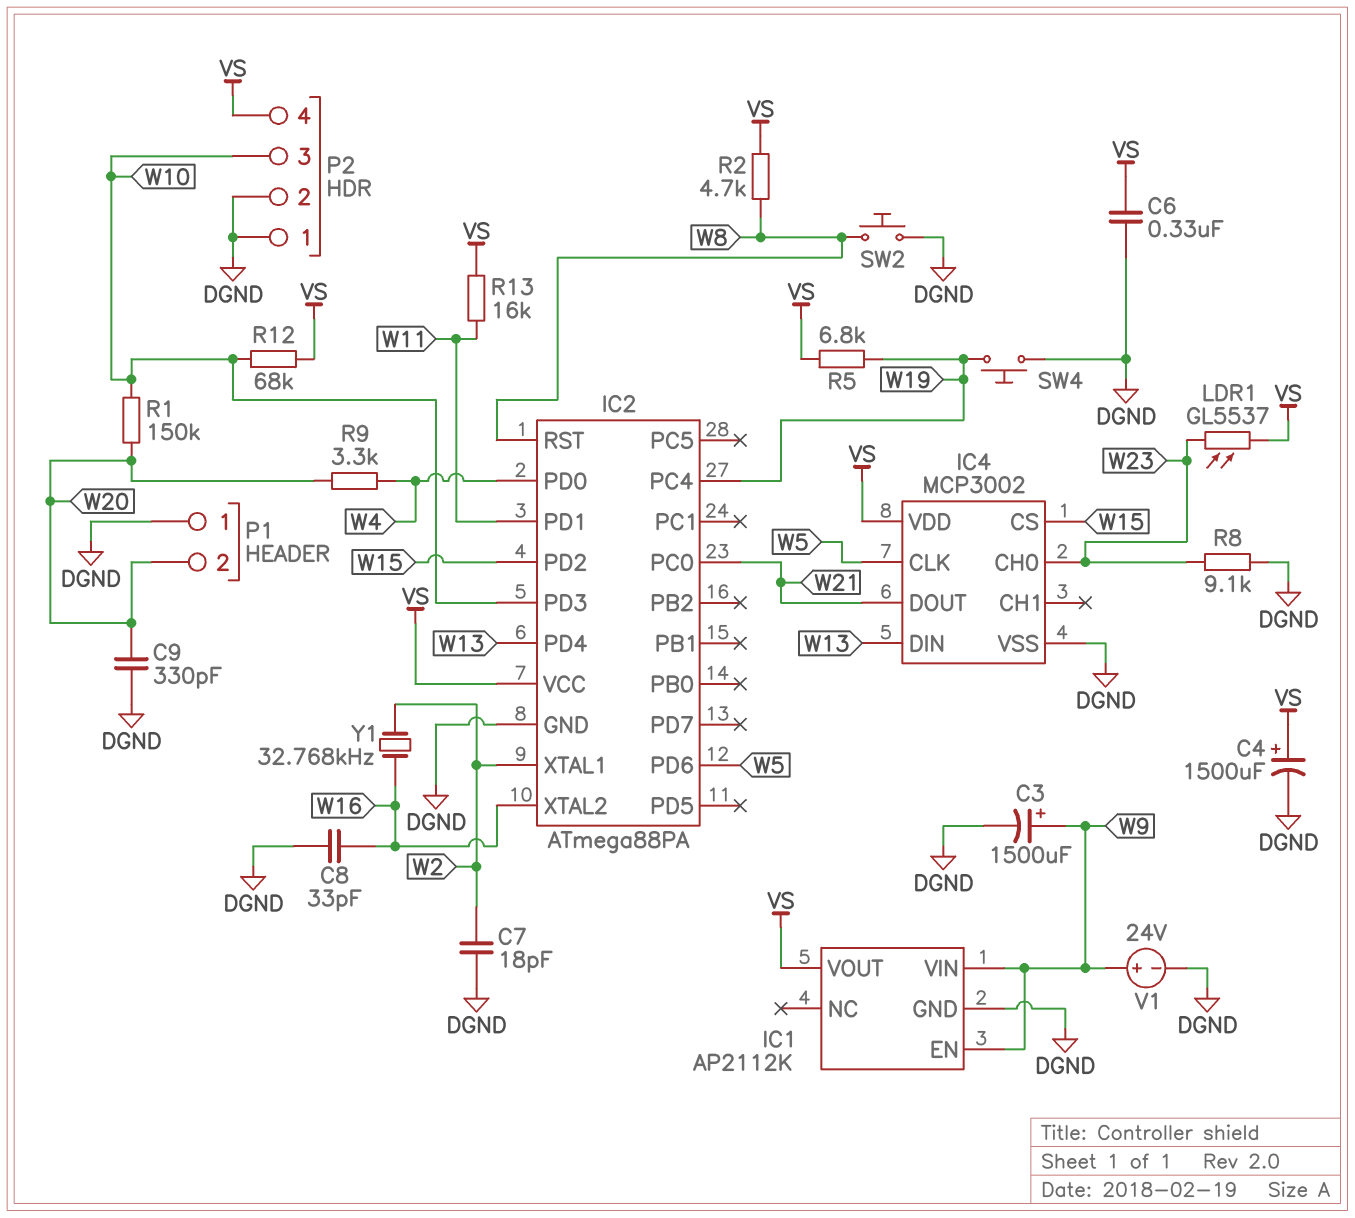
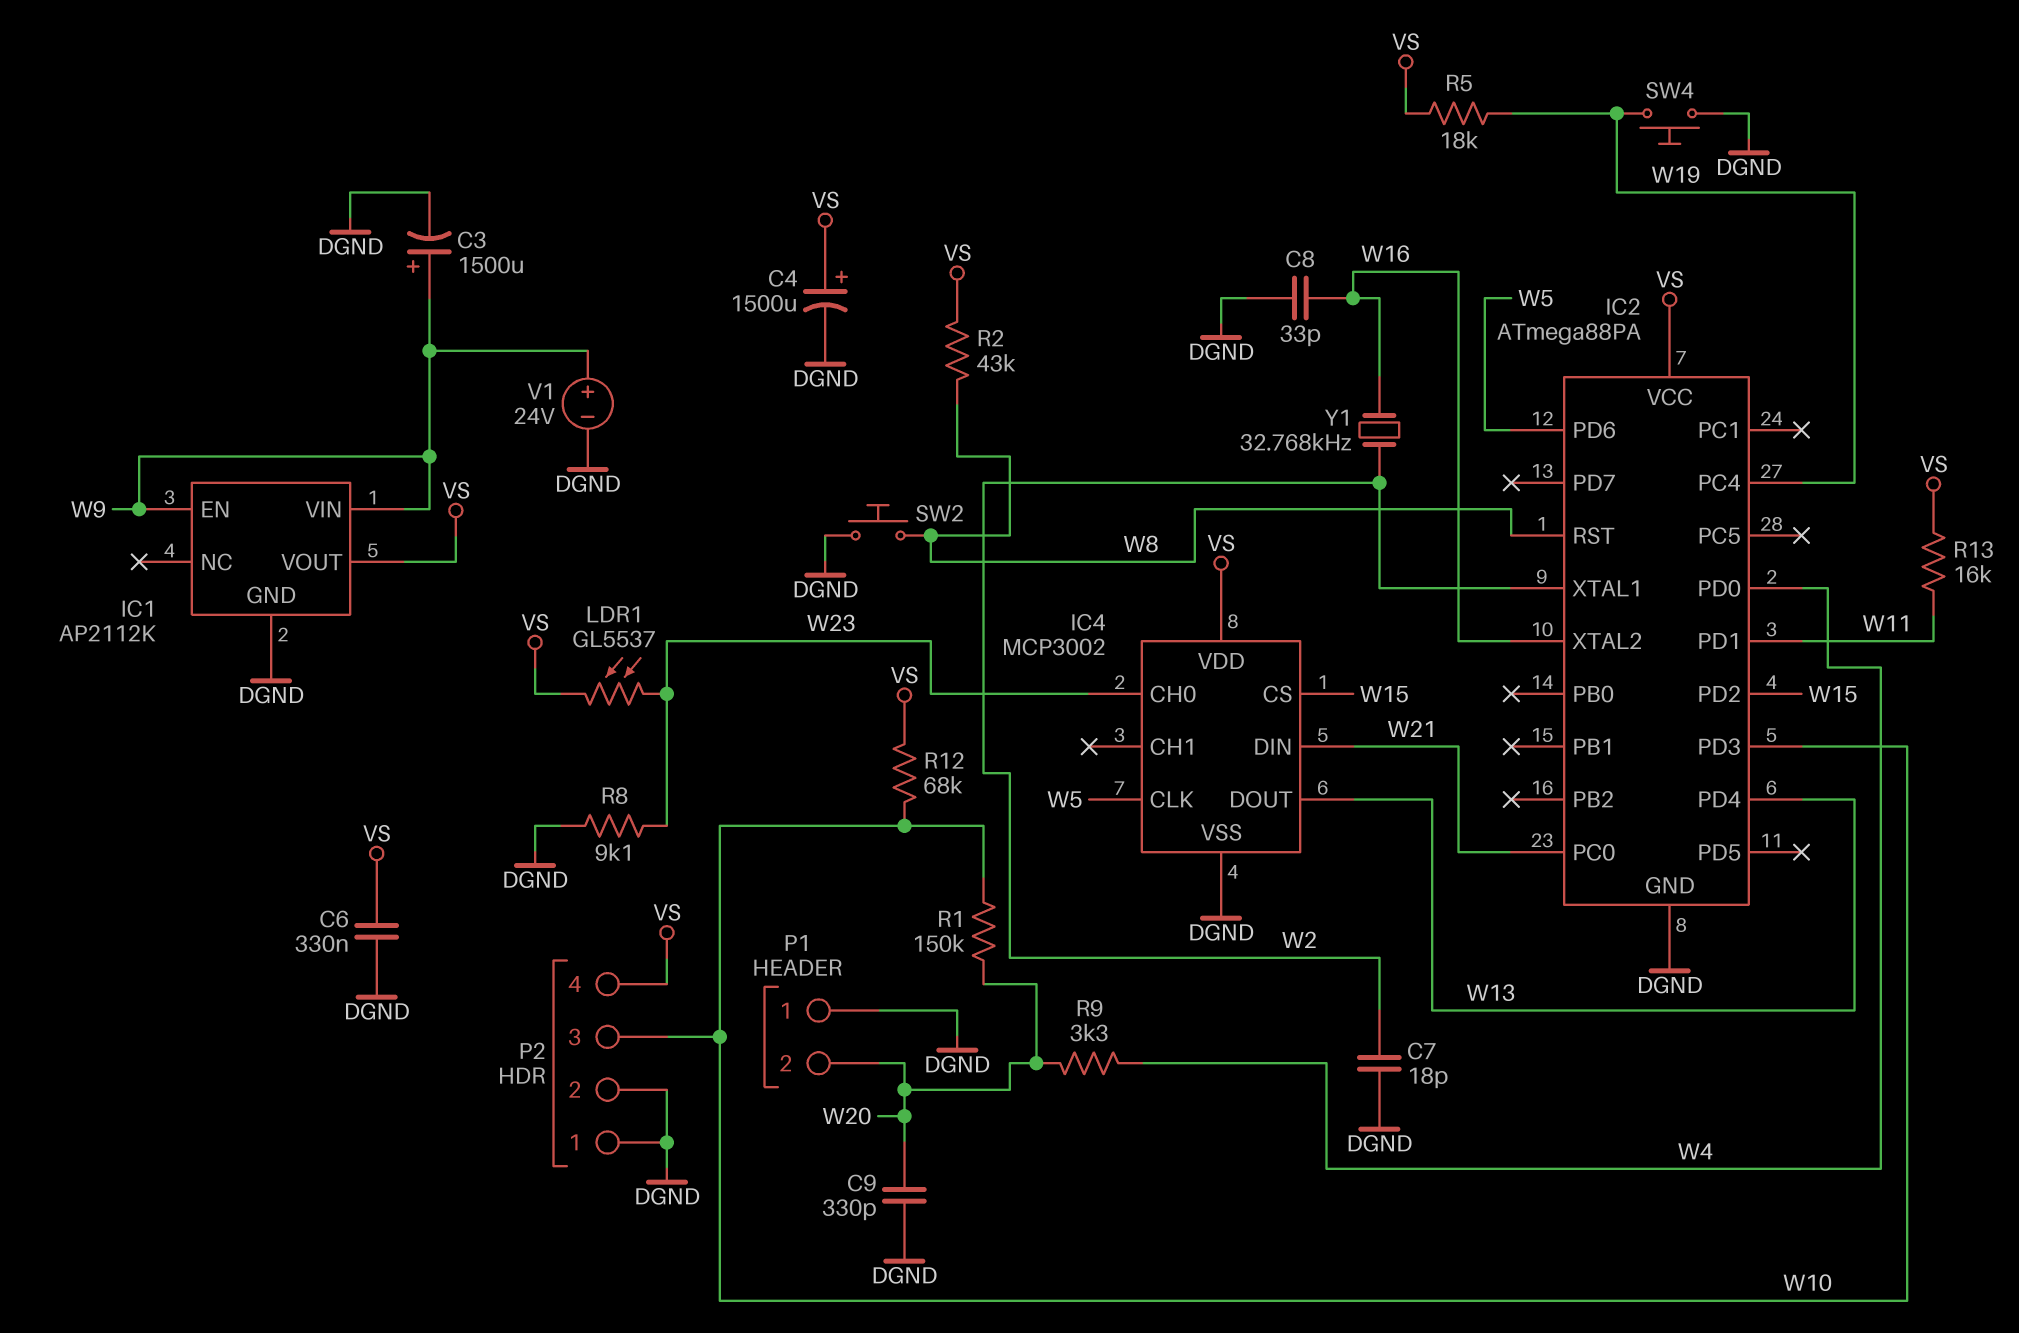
IC4 pin DIN: W13 -> W21
IC4 pin DOUT: W21 -> W13
R2: 4.7k (VS, W8) -> 43k (VS, W8)
R5: 6.8k (VS, W19) -> 18k (VS, W19)

